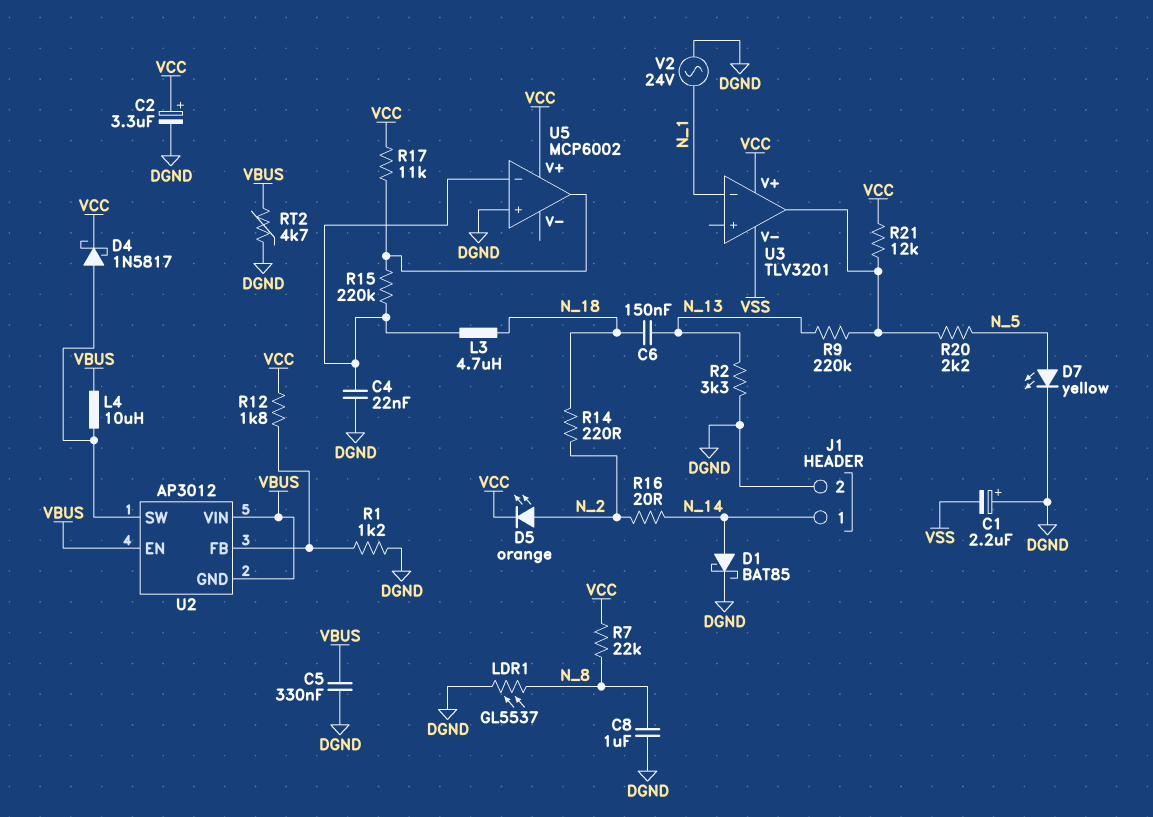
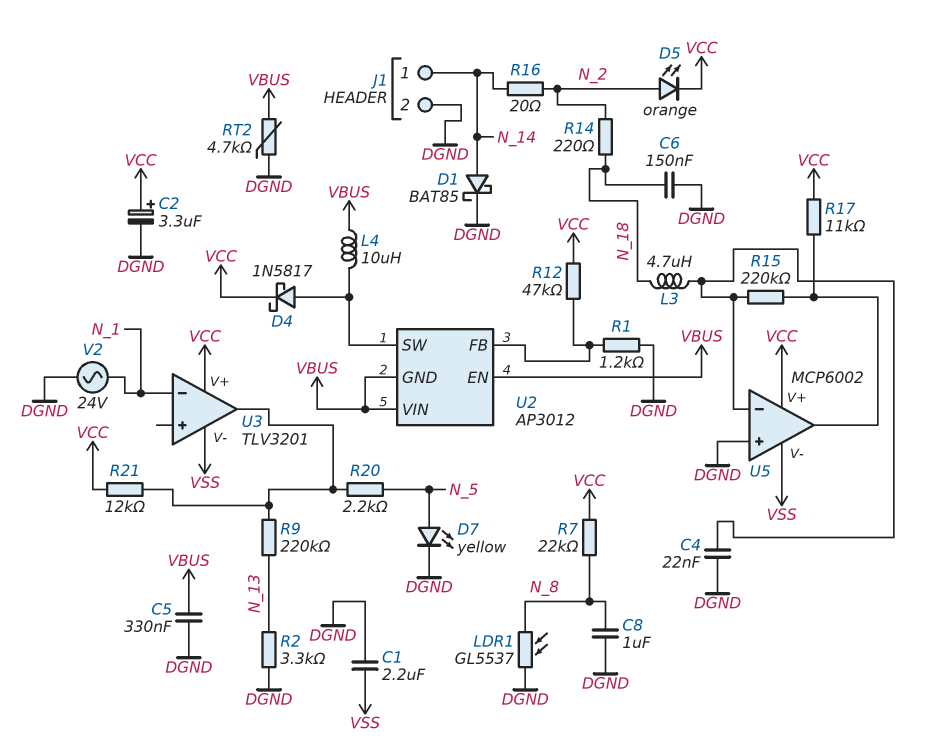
C1: 2.2uF (plus DGND, minus VSS) -> 2.2uF (DGND, VSS)
C6: 150nF (N_13, N_18) -> 150nF (DGND, N_18)
R12: 1.8k (U2/FB, VCC) -> 47k (U2/FB, VCC)
U5 pin V-: none -> VSS

